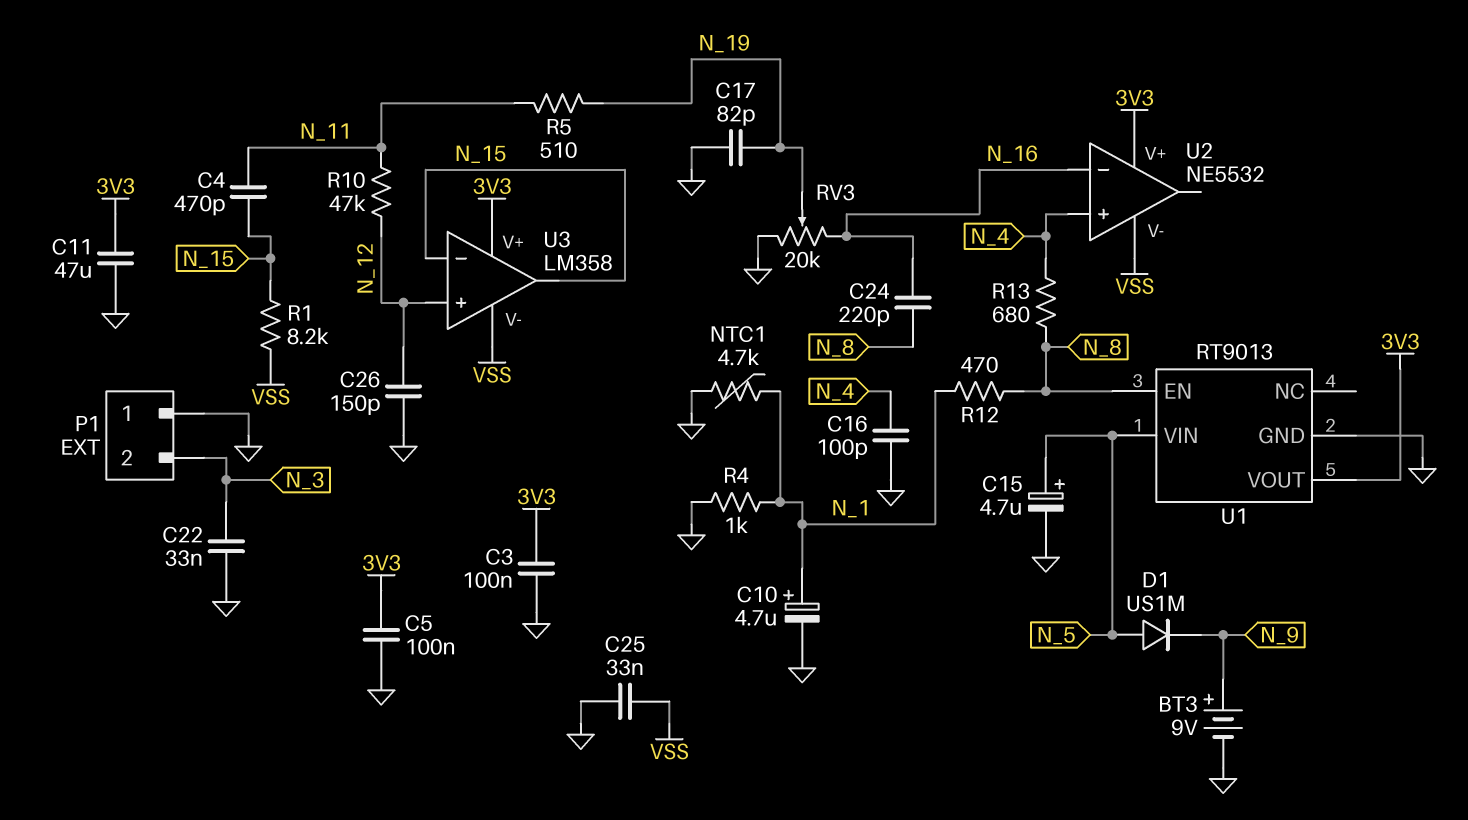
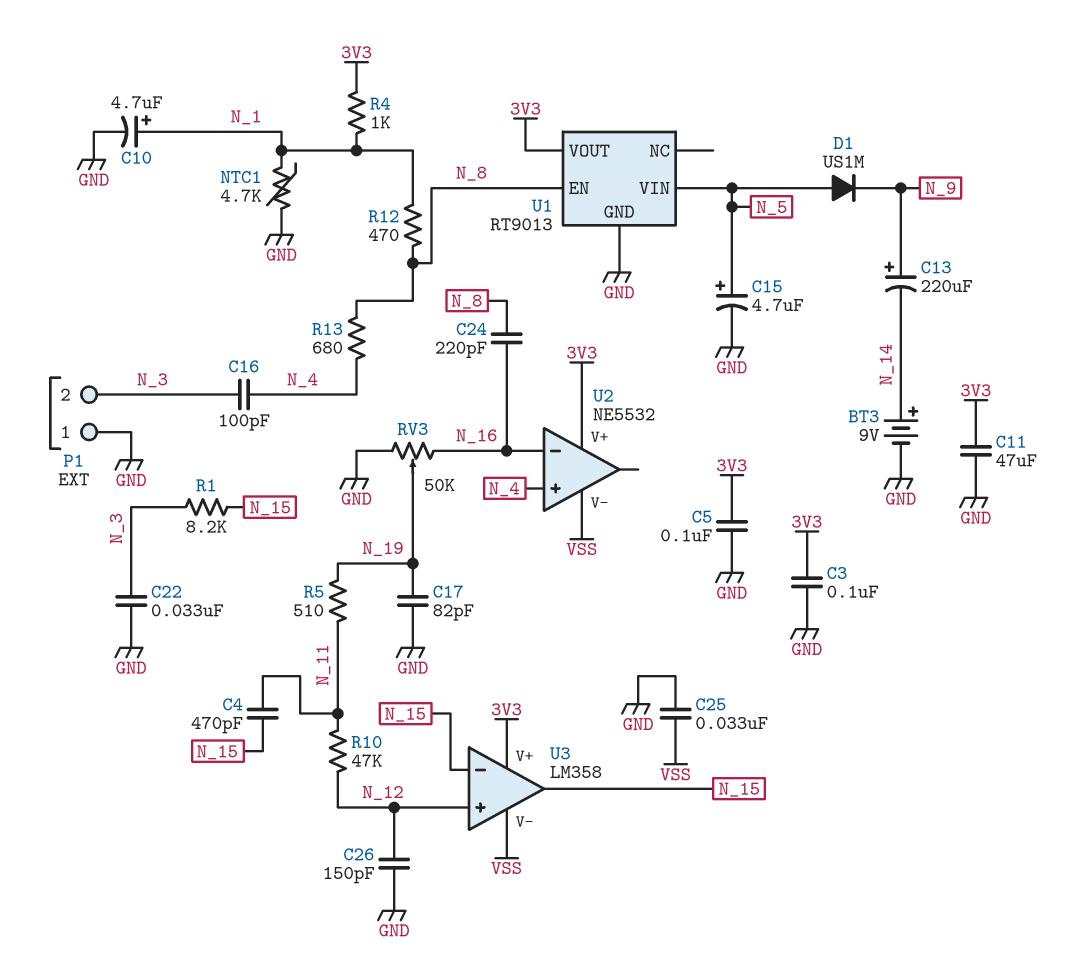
BT3: 9V (plus N_9, minus GND) -> 9V (plus N_14, minus GND)
C13: none -> 220uF (plus N_9, minus N_14)
C16: 100pF (GND, N_4) -> 100pF (N_3, N_4)
R1: 8.2k (N_15, VSS) -> 8.2k (N_3, N_15)
R4: 1k (GND, N_1) -> 1k (3V3, N_1)
RV3: 20k (GND, N_16, wiper N_19) -> 50k (GND, N_16, wiper N_19)

